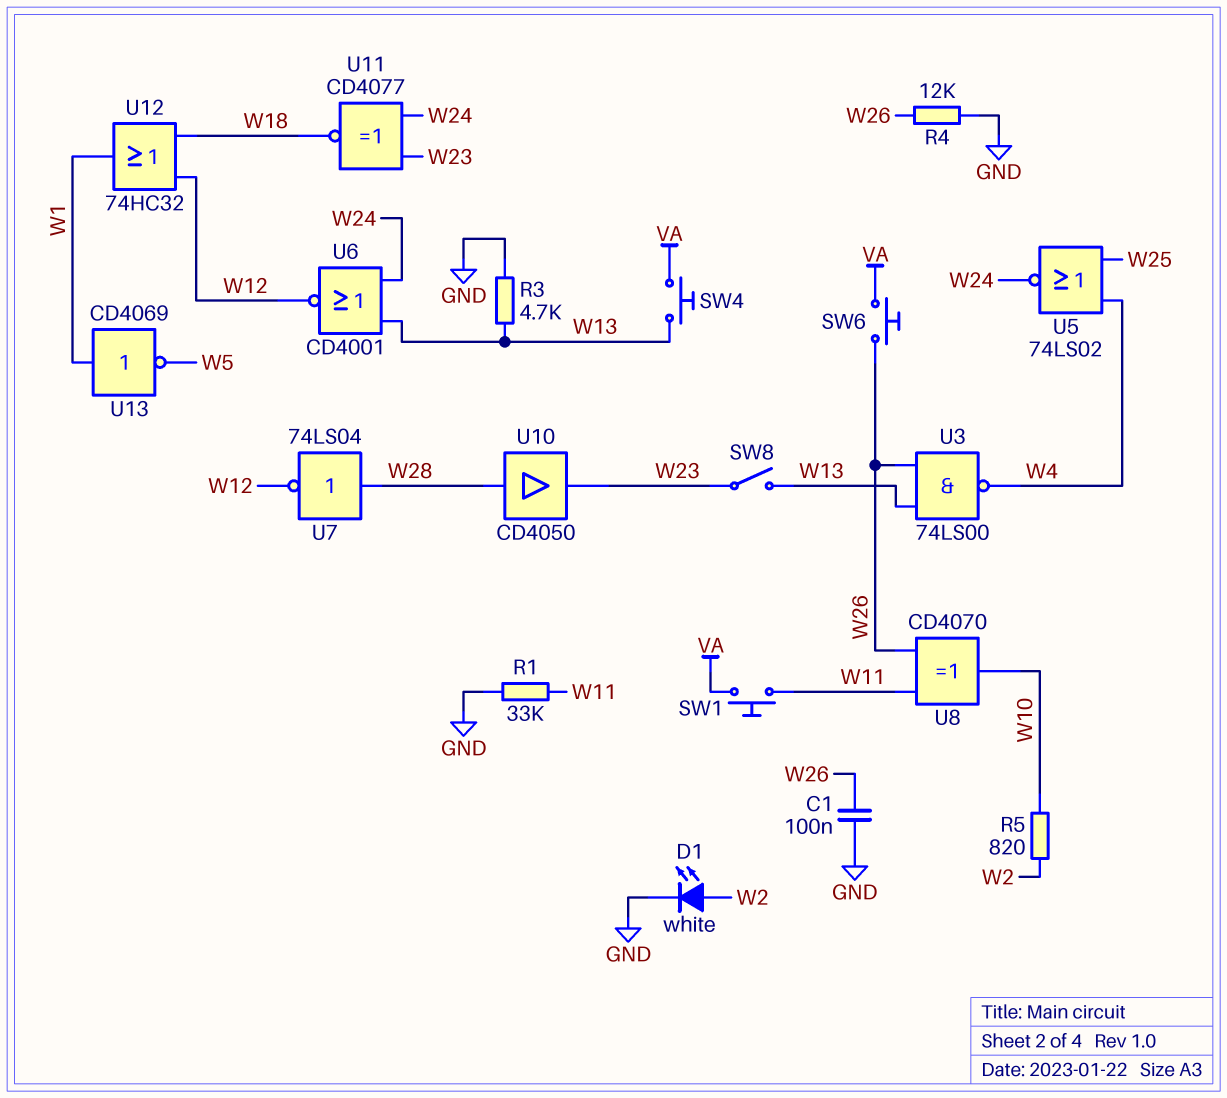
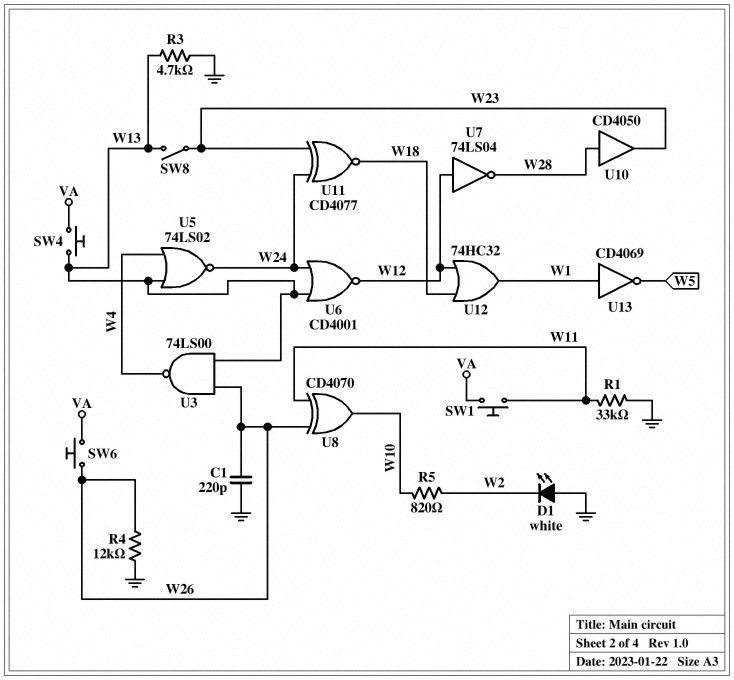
C1: 100nF (GND, W26) -> 220pF (GND, W26)
D1: LED white (A W2, K GND) -> LED white (A GND, K W2)
U5: NOR 74LS02 (in W4, in W25, out W24) -> NOR 74LS02 (in W4, in W13, out W24)
U7: NOT 74LS04 (in W28, out W12) -> NOT 74LS04 (in W12, out W28)

